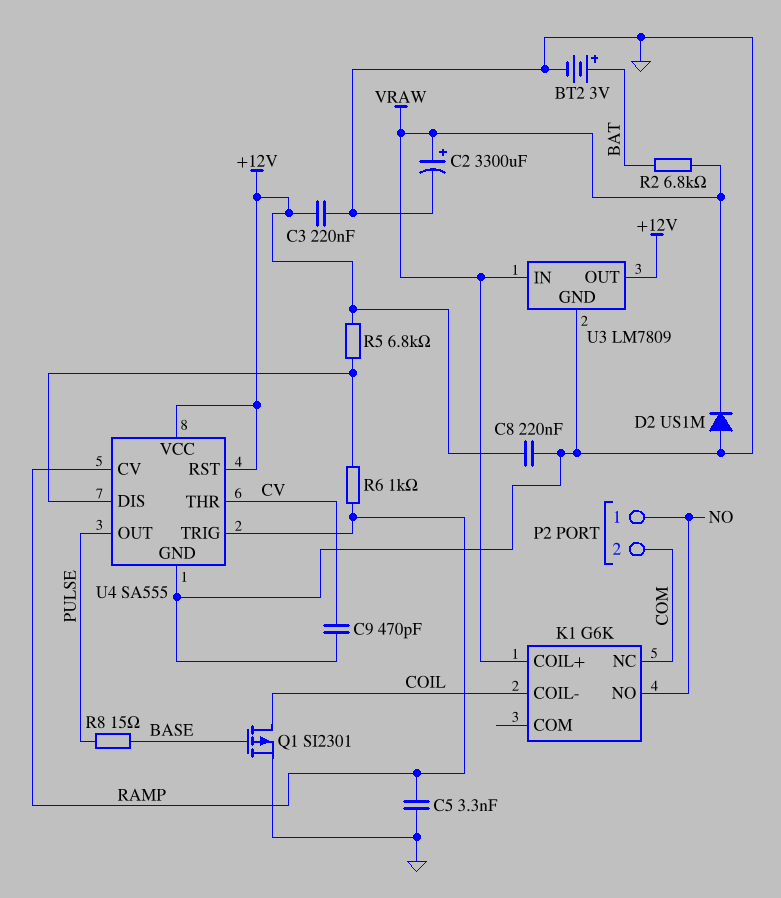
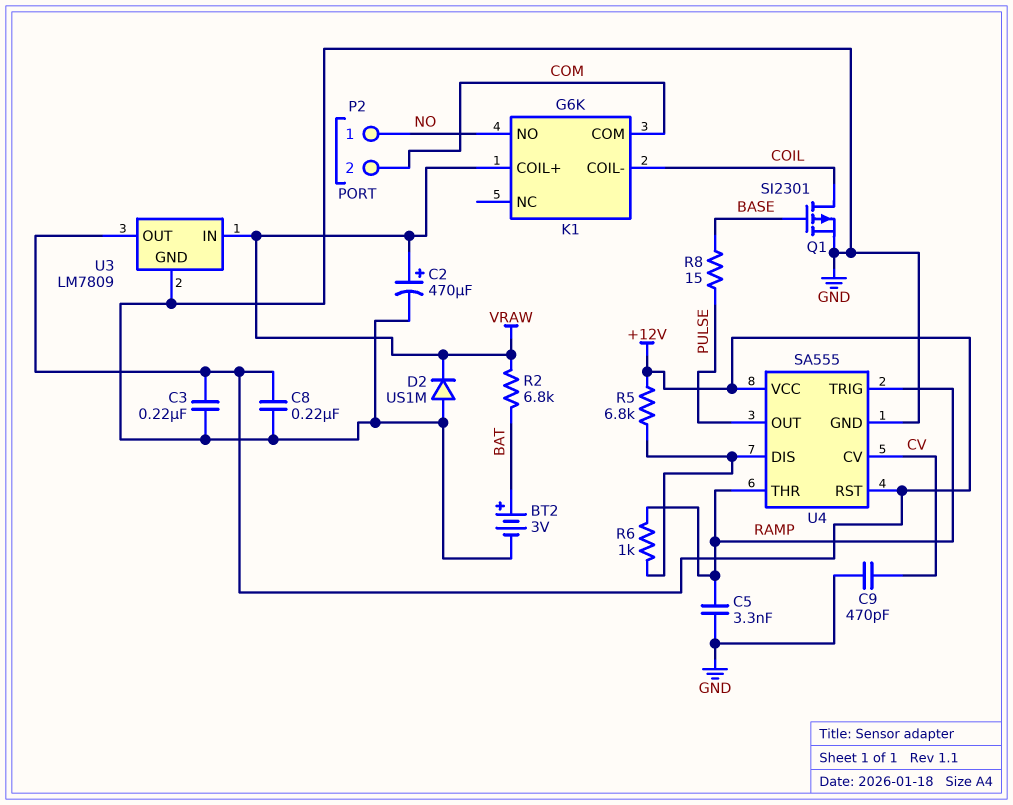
C2: 3300uF (plus VRAW, minus GND) -> 470uF (plus VRAW, minus GND)
K1 pin COM: none -> COM
K1 pin NC: COM -> none
U4 pin CV: RAMP -> CV
U4 pin THR: CV -> RAMP

